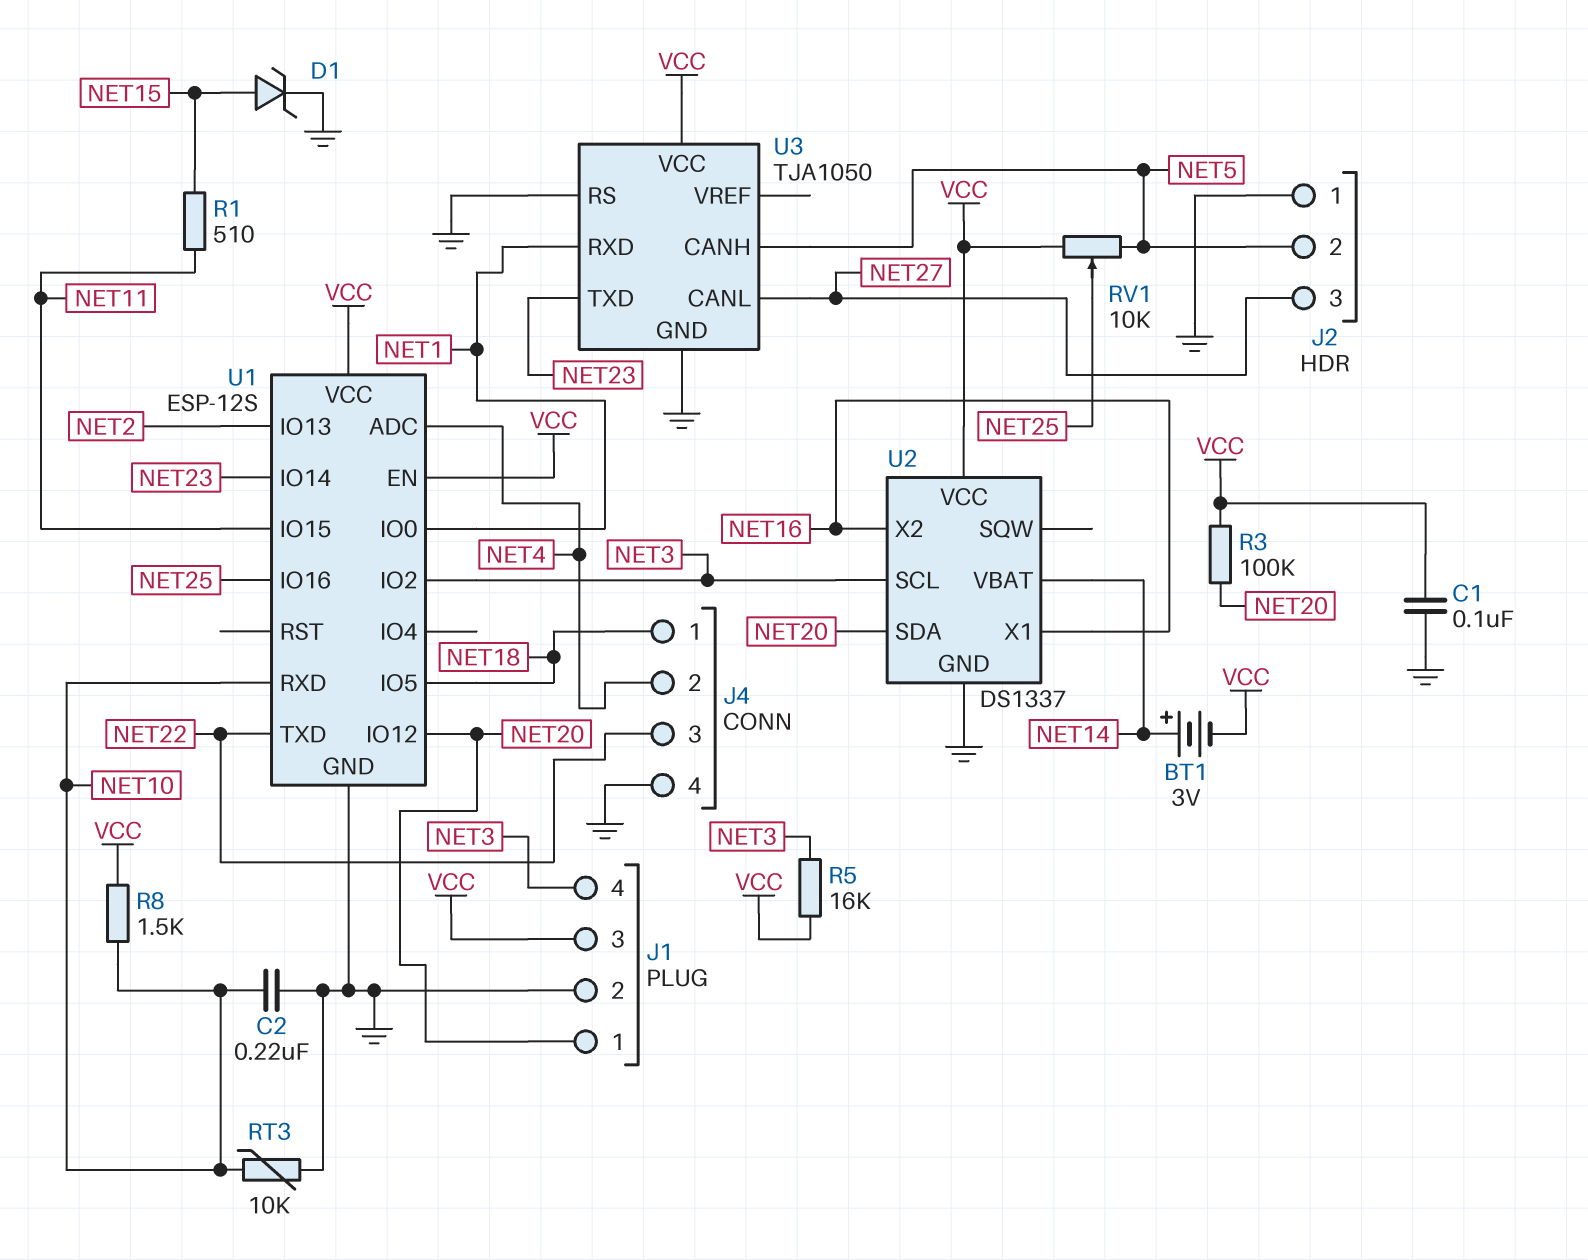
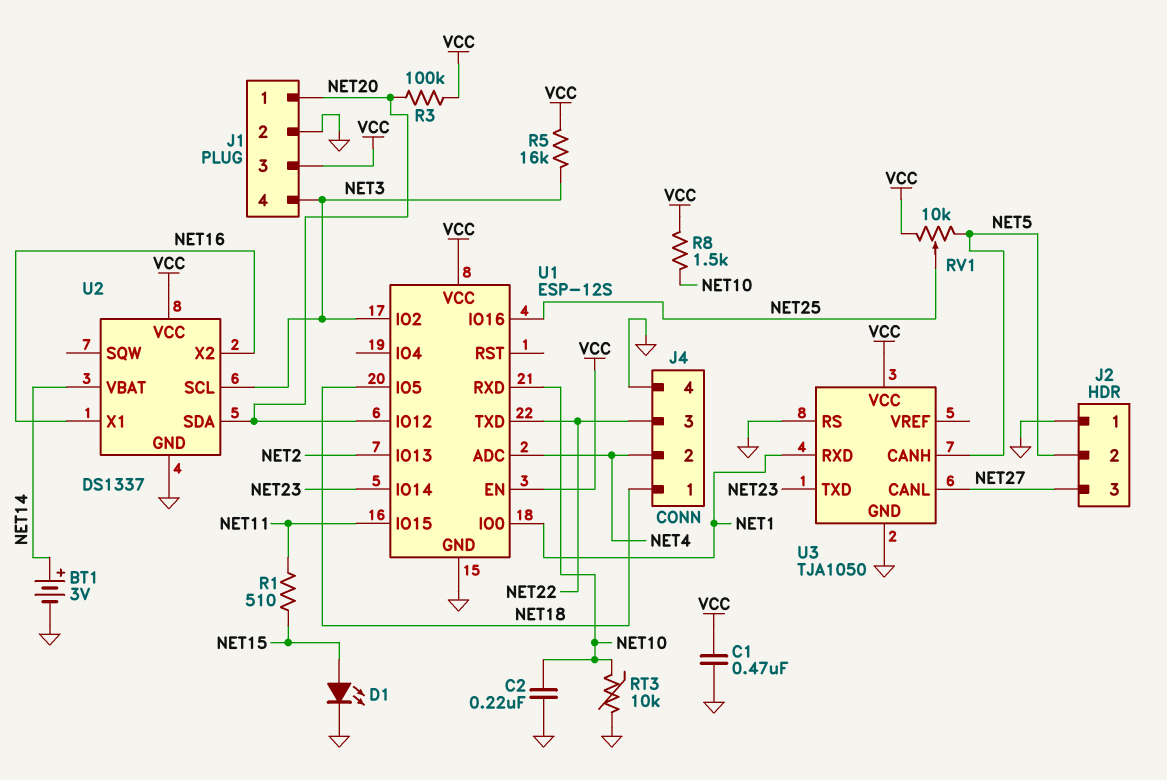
BT1: 3V (plus NET14, minus VCC) -> 3V (plus NET14, minus GND)
C1: 100nF (GND, VCC) -> 470nF (GND, VCC)
D1: zener (A NET15, K GND) -> LED (A NET15, K GND)

